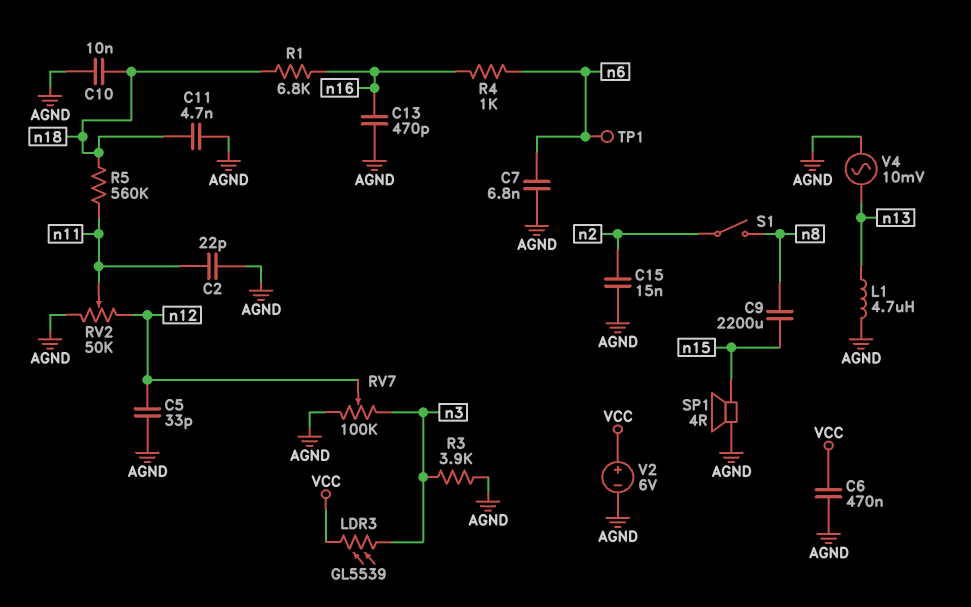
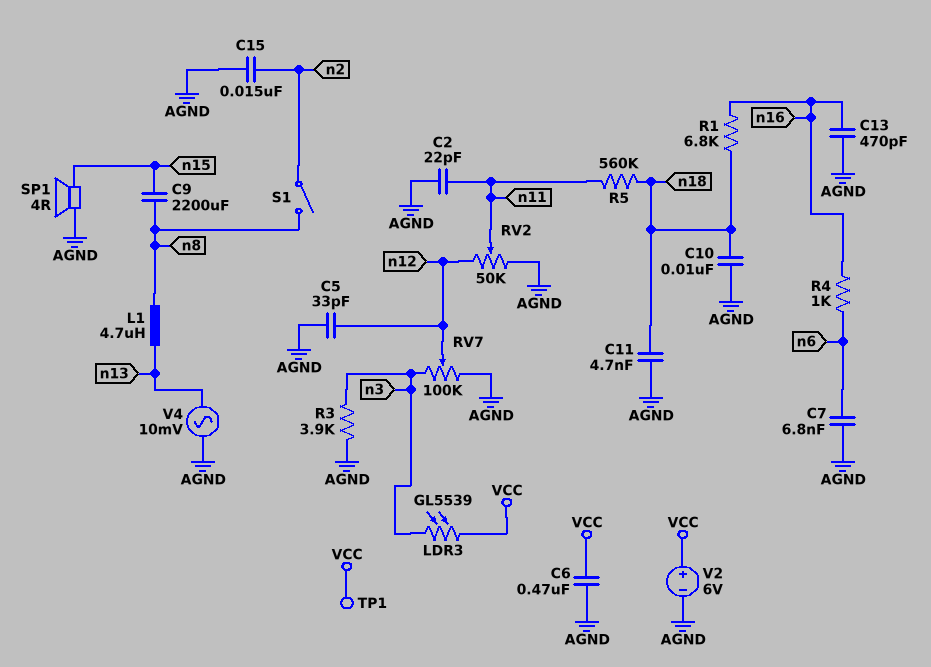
L1: 4.7uH (AGND, n13) -> 4.7uH (n8, n13)
TP1: test point (n6) -> test point (VCC)

